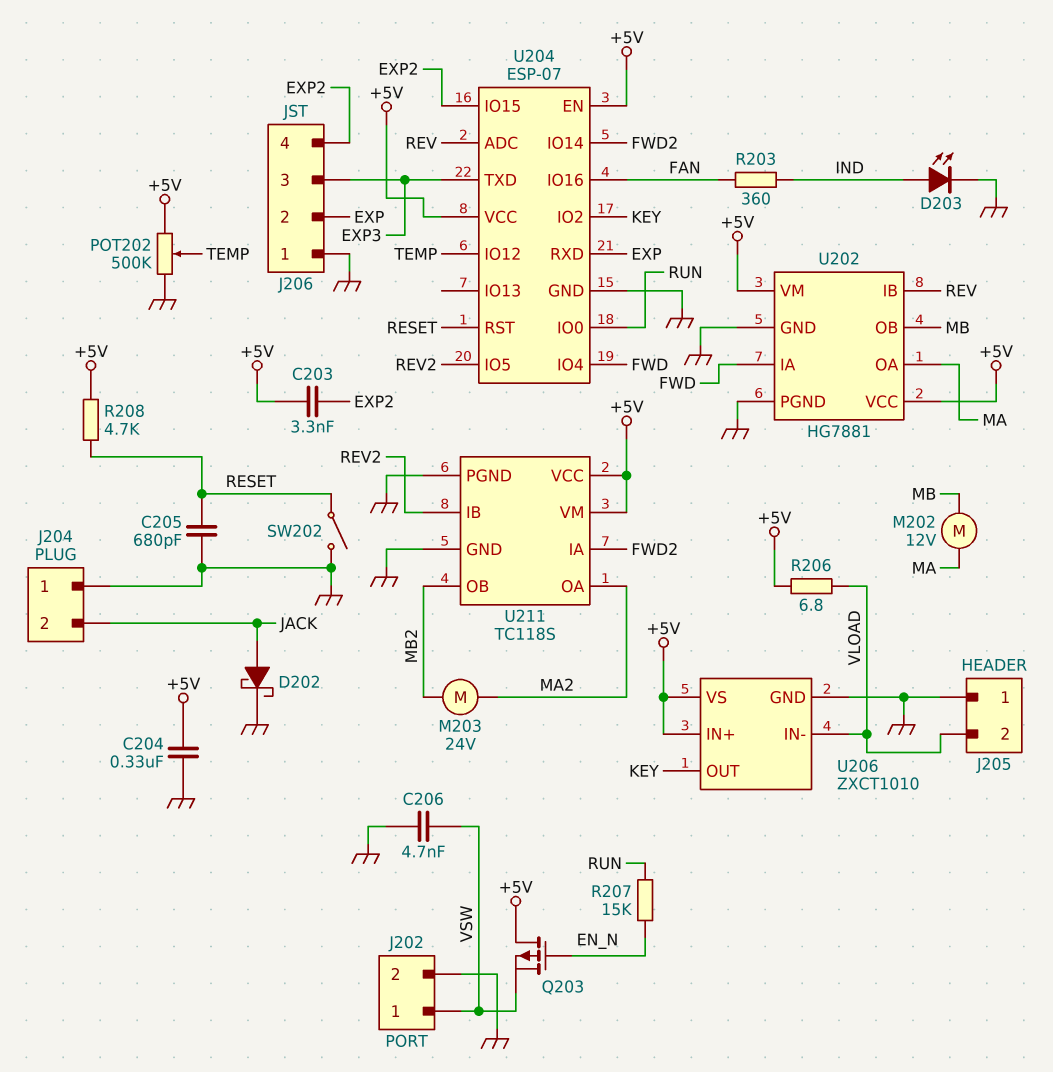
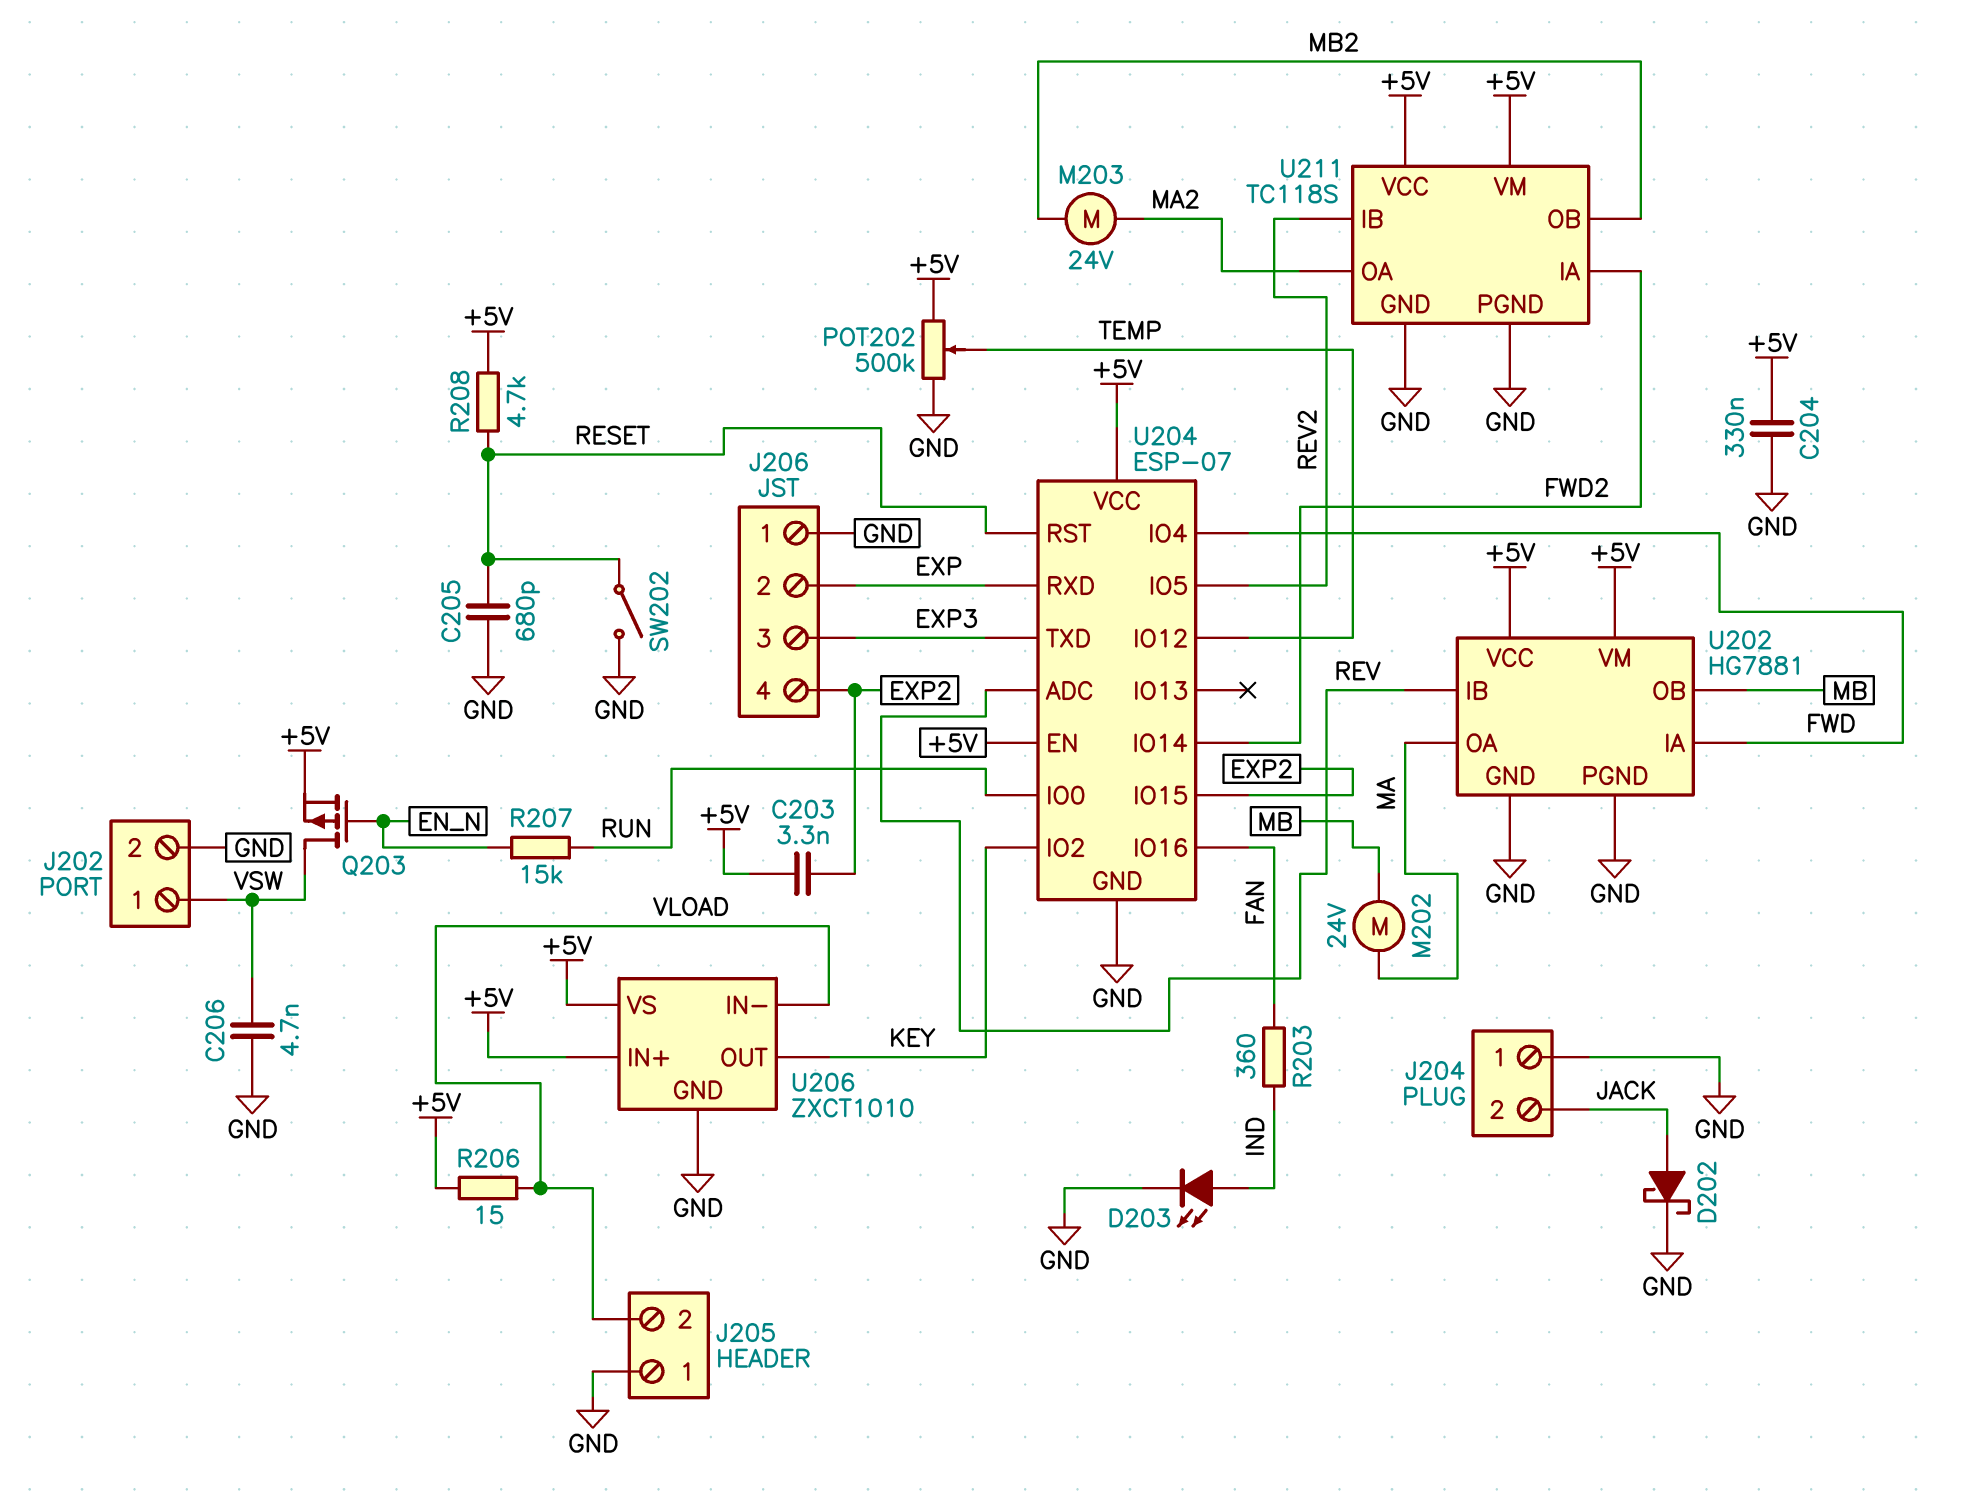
M202: motor 12V (MA, MB) -> motor 24V (MA, MB)
Q203: PMOS (G EN_N, D +5V, S VSW) -> PMOS (G EN_N, D VSW, S +5V)
R206: 6.8 (+5V, VLOAD) -> 15 (+5V, VLOAD)

